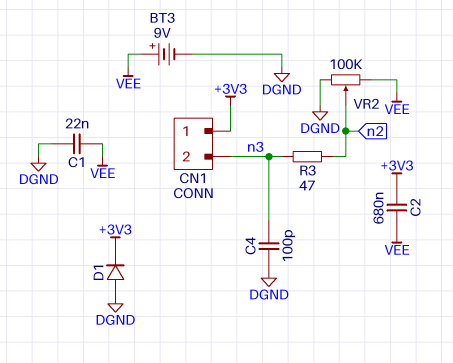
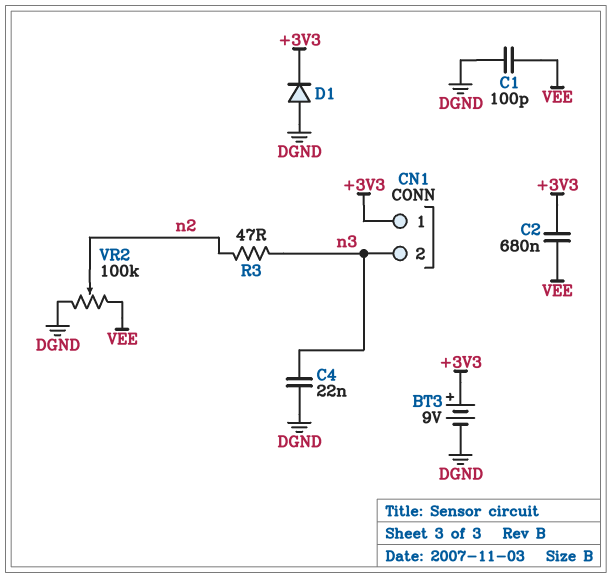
BT3: 9V (plus VEE, minus DGND) -> 9V (plus +3V3, minus DGND)
C1: 22nF (DGND, VEE) -> 100pF (DGND, VEE)
C4: 100pF (DGND, n3) -> 22nF (DGND, n3)

